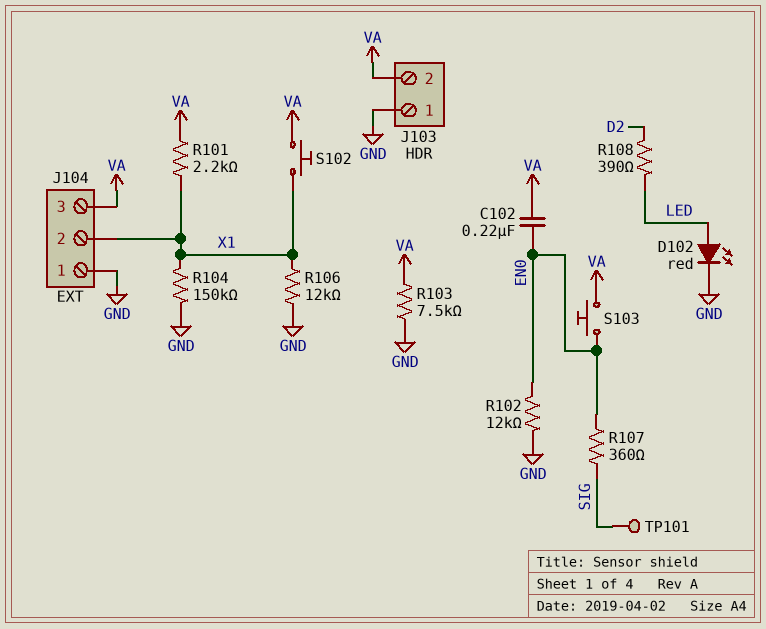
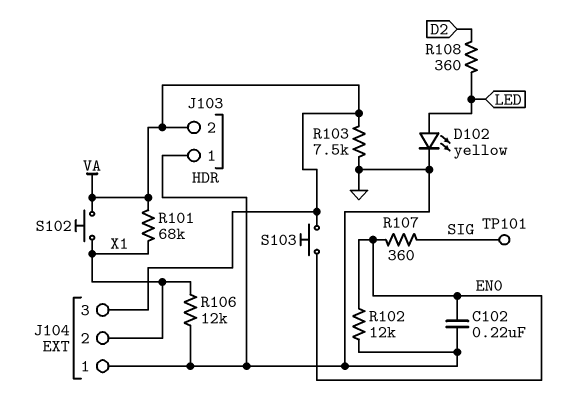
C102: 220nF (EN0, VA) -> 220nF (EN0, GND)
D102: LED red (A LED, K GND) -> LED yellow (A LED, K GND)
R101: 2.2k (VA, X1) -> 68k (VA, X1)
R104: 150k (GND, X1) -> none
R108: 390 (D2, LED) -> 360 (D2, LED)

